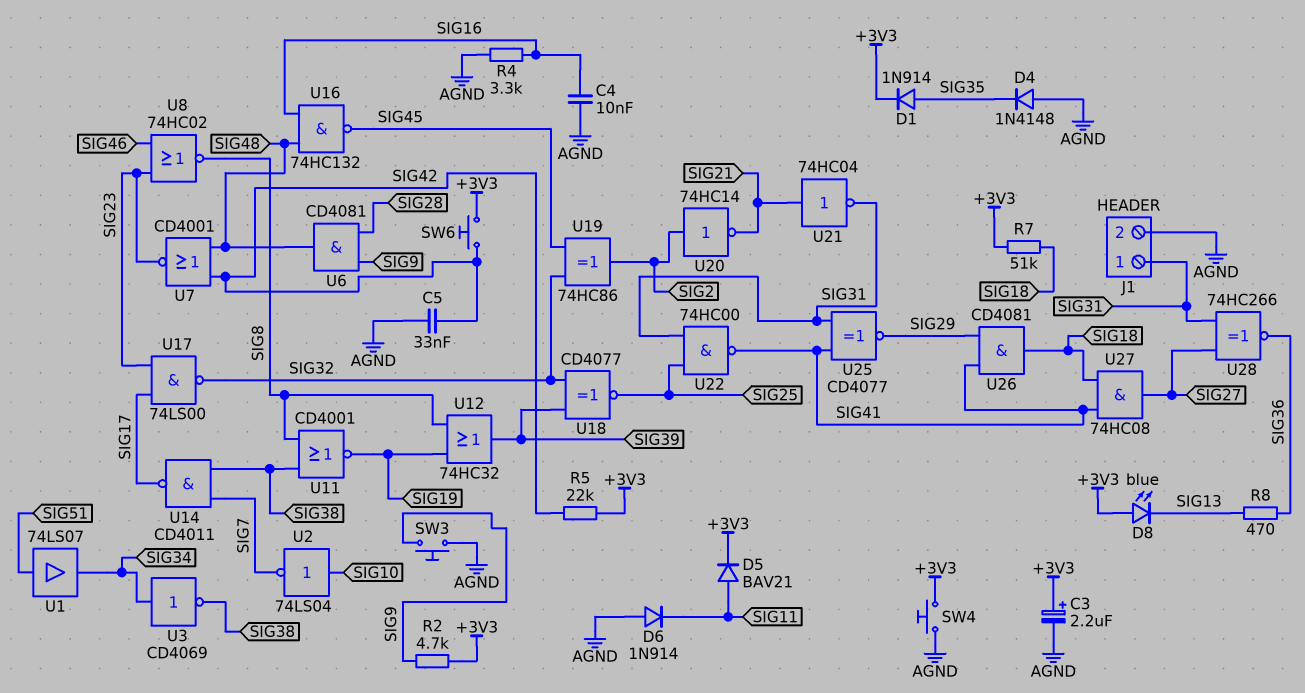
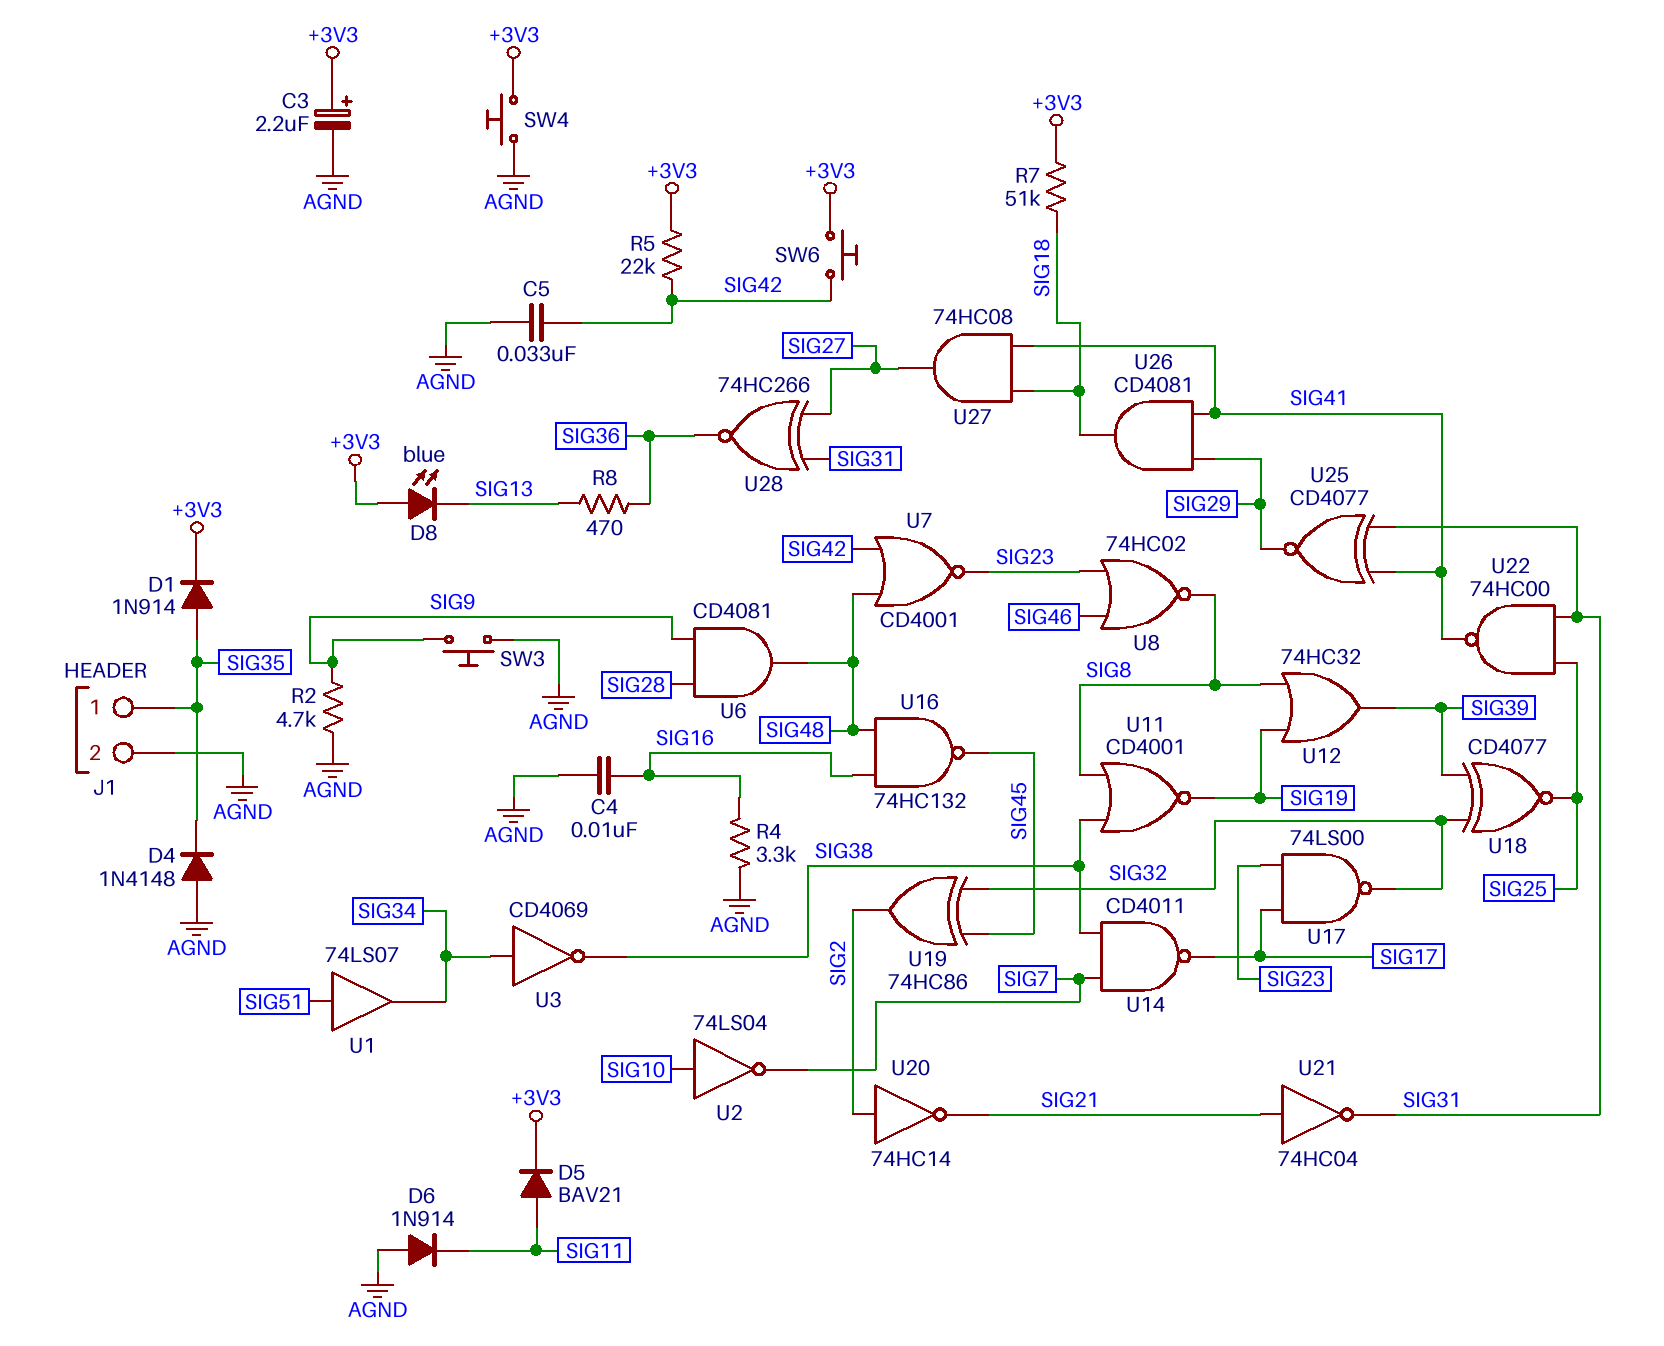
J1 pin 1: SIG31 -> SIG35
R2: 4.7k (+3V3, SIG9) -> 4.7k (AGND, SIG9)

